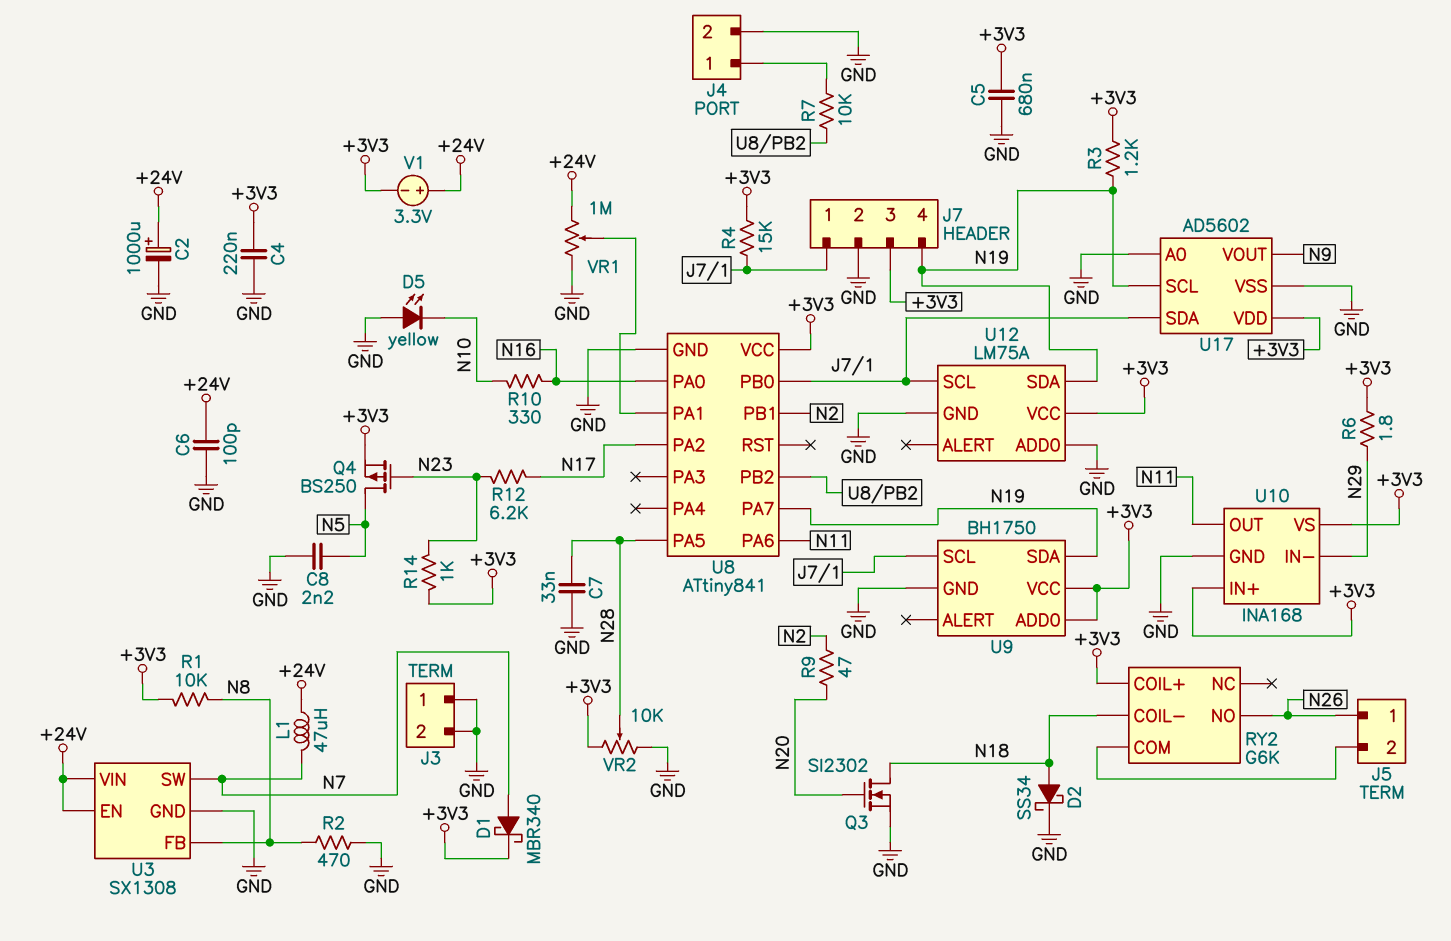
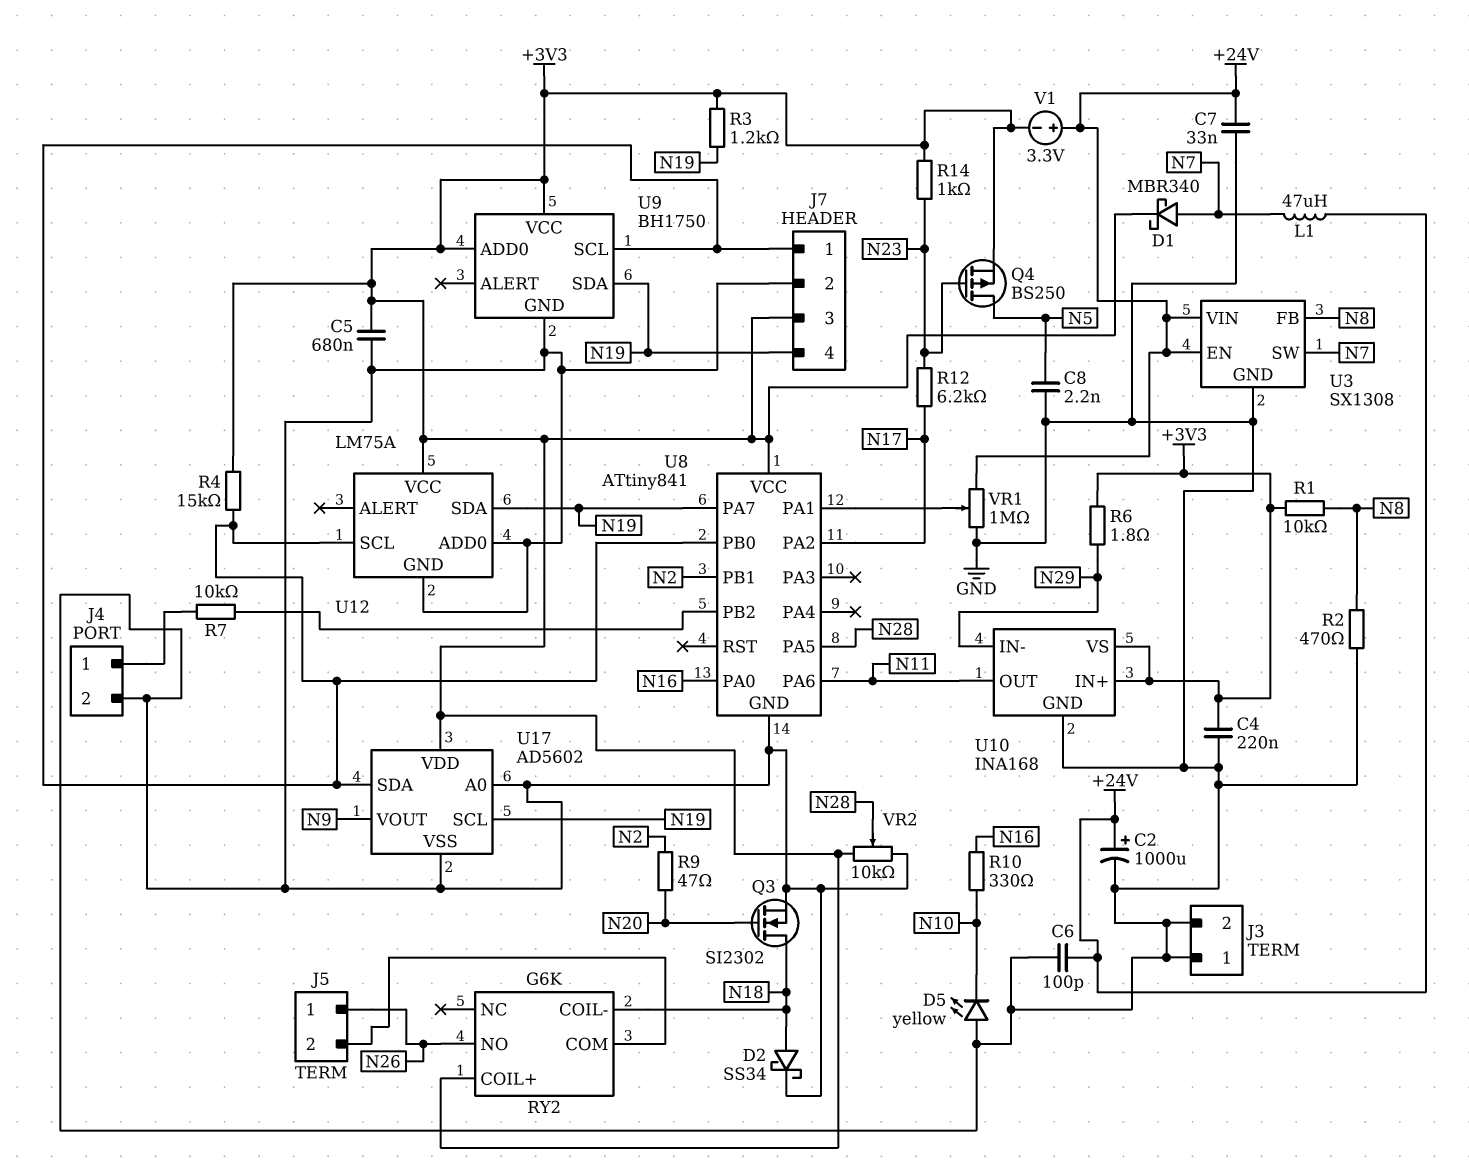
C7: 33nF (GND, N28) -> 33nF (+24V, GND)

